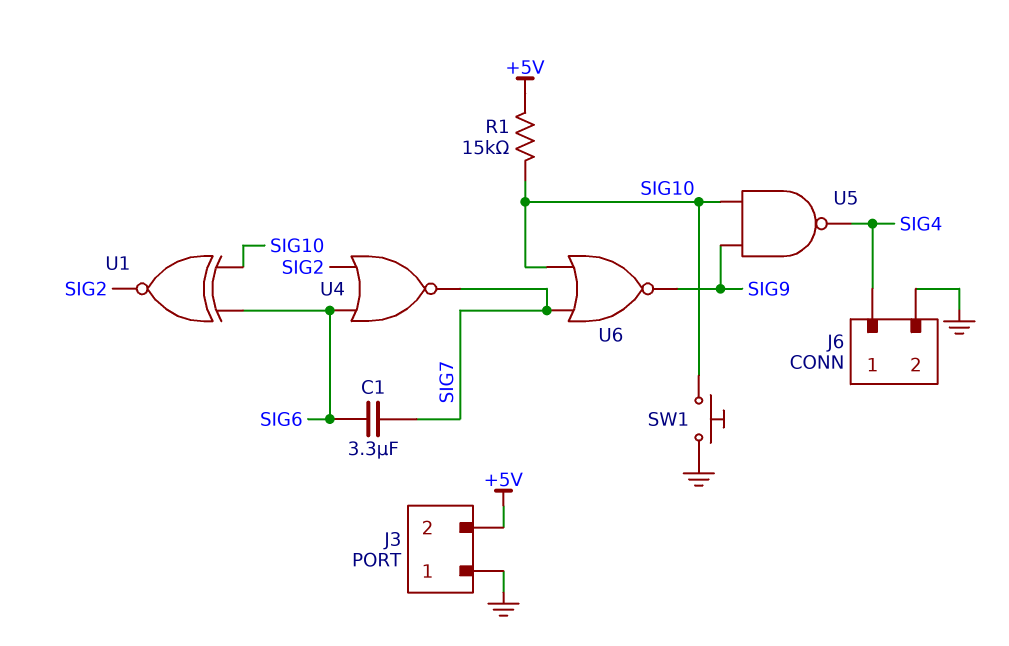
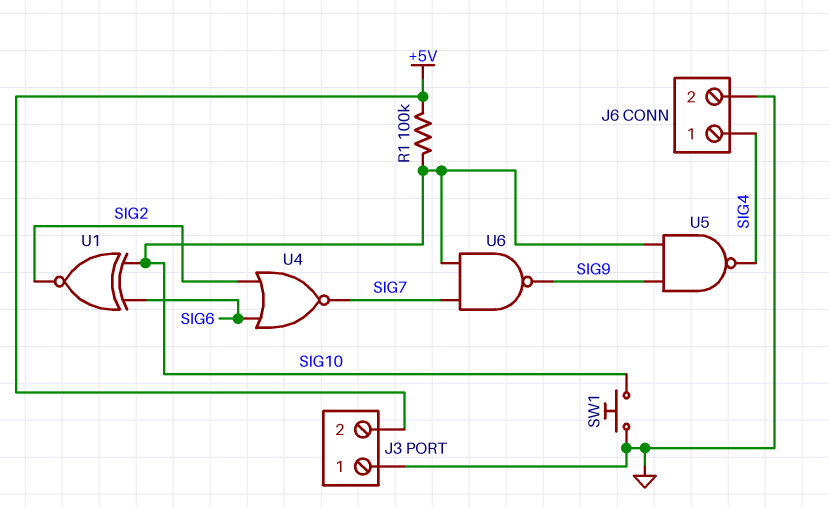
C1: 3.3uF (SIG6, SIG7) -> none
R1: 15k (+5V, SIG10) -> 100k (+5V, SIG10)
U6: NOR (in SIG7, in SIG10, out SIG9) -> NAND (in SIG7, in SIG10, out SIG9)

